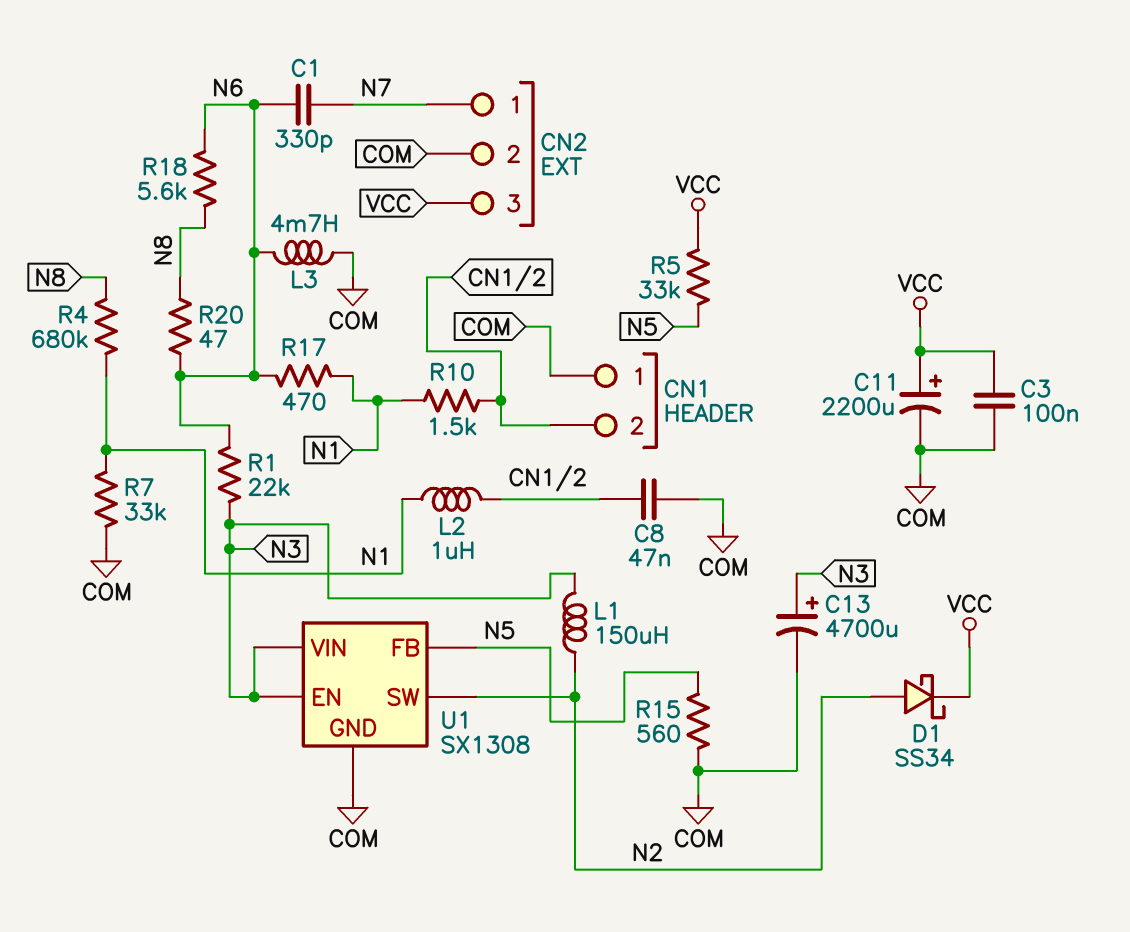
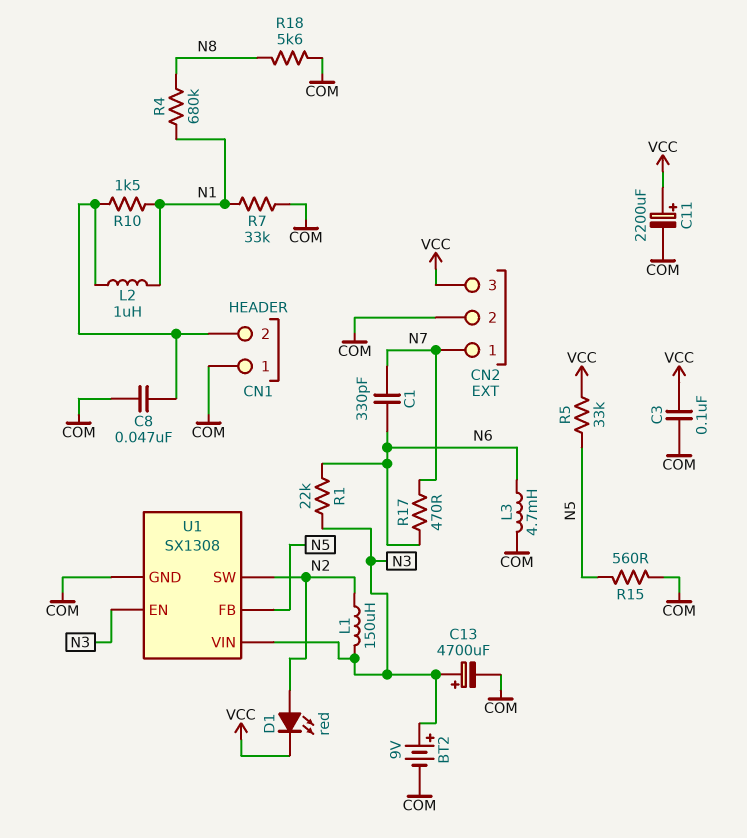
BT2: none -> 9V (plus N3, minus COM)
D1: schottky SS34 (A N2, K VCC) -> LED red (A N2, K VCC)
R17: 470 (N1, N6) -> 470 (N6, N7)
R18: 5.6k (N6, N8) -> 5.6k (COM, N8)
R20: 47 (N6, N8) -> none

